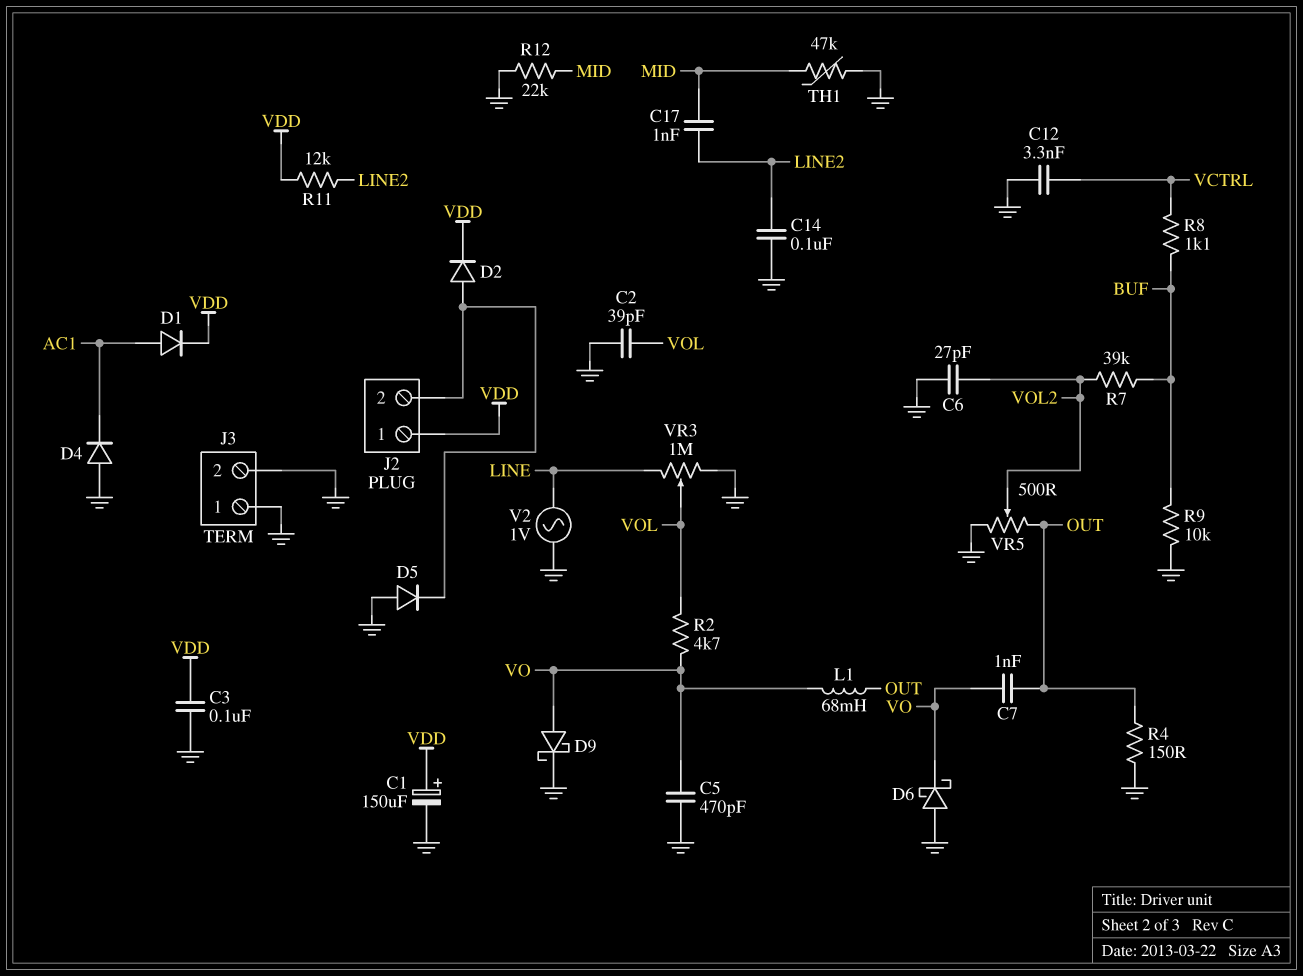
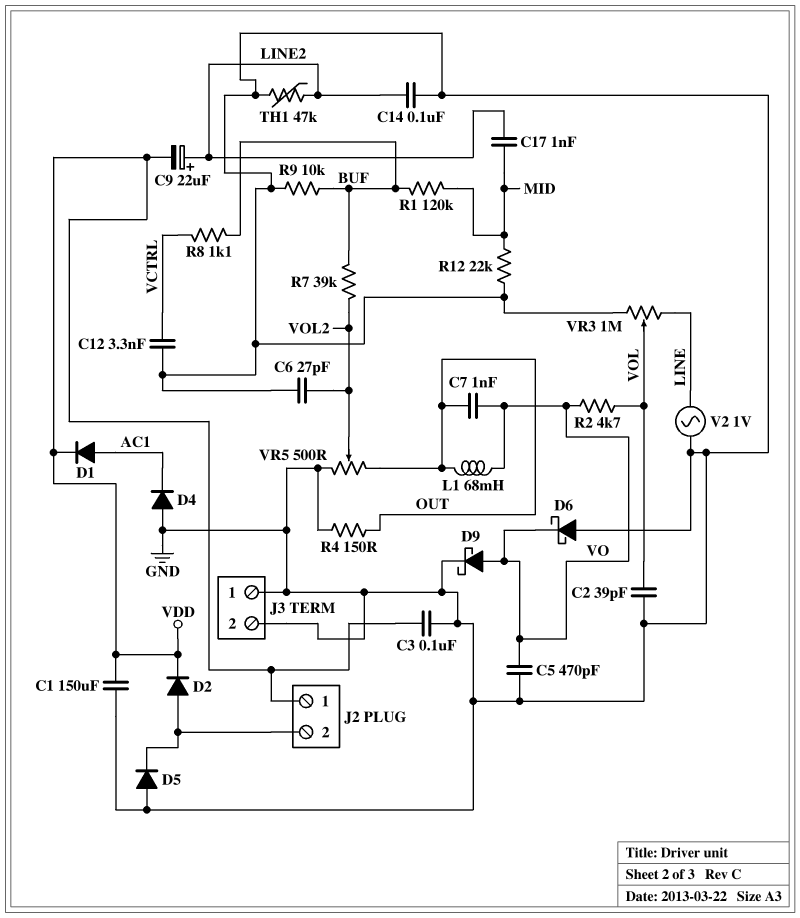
C1: 150uF (plus VDD, minus GND) -> 150uF (GND, VDD)
C9: none -> 22uF (plus LINE2, minus VDD)
R1: none -> 120k (BUF, MID)
R11: 12k (LINE2, VDD) -> none
TH1: 47k (GND, MID) -> 47k (GND, LINE2)

